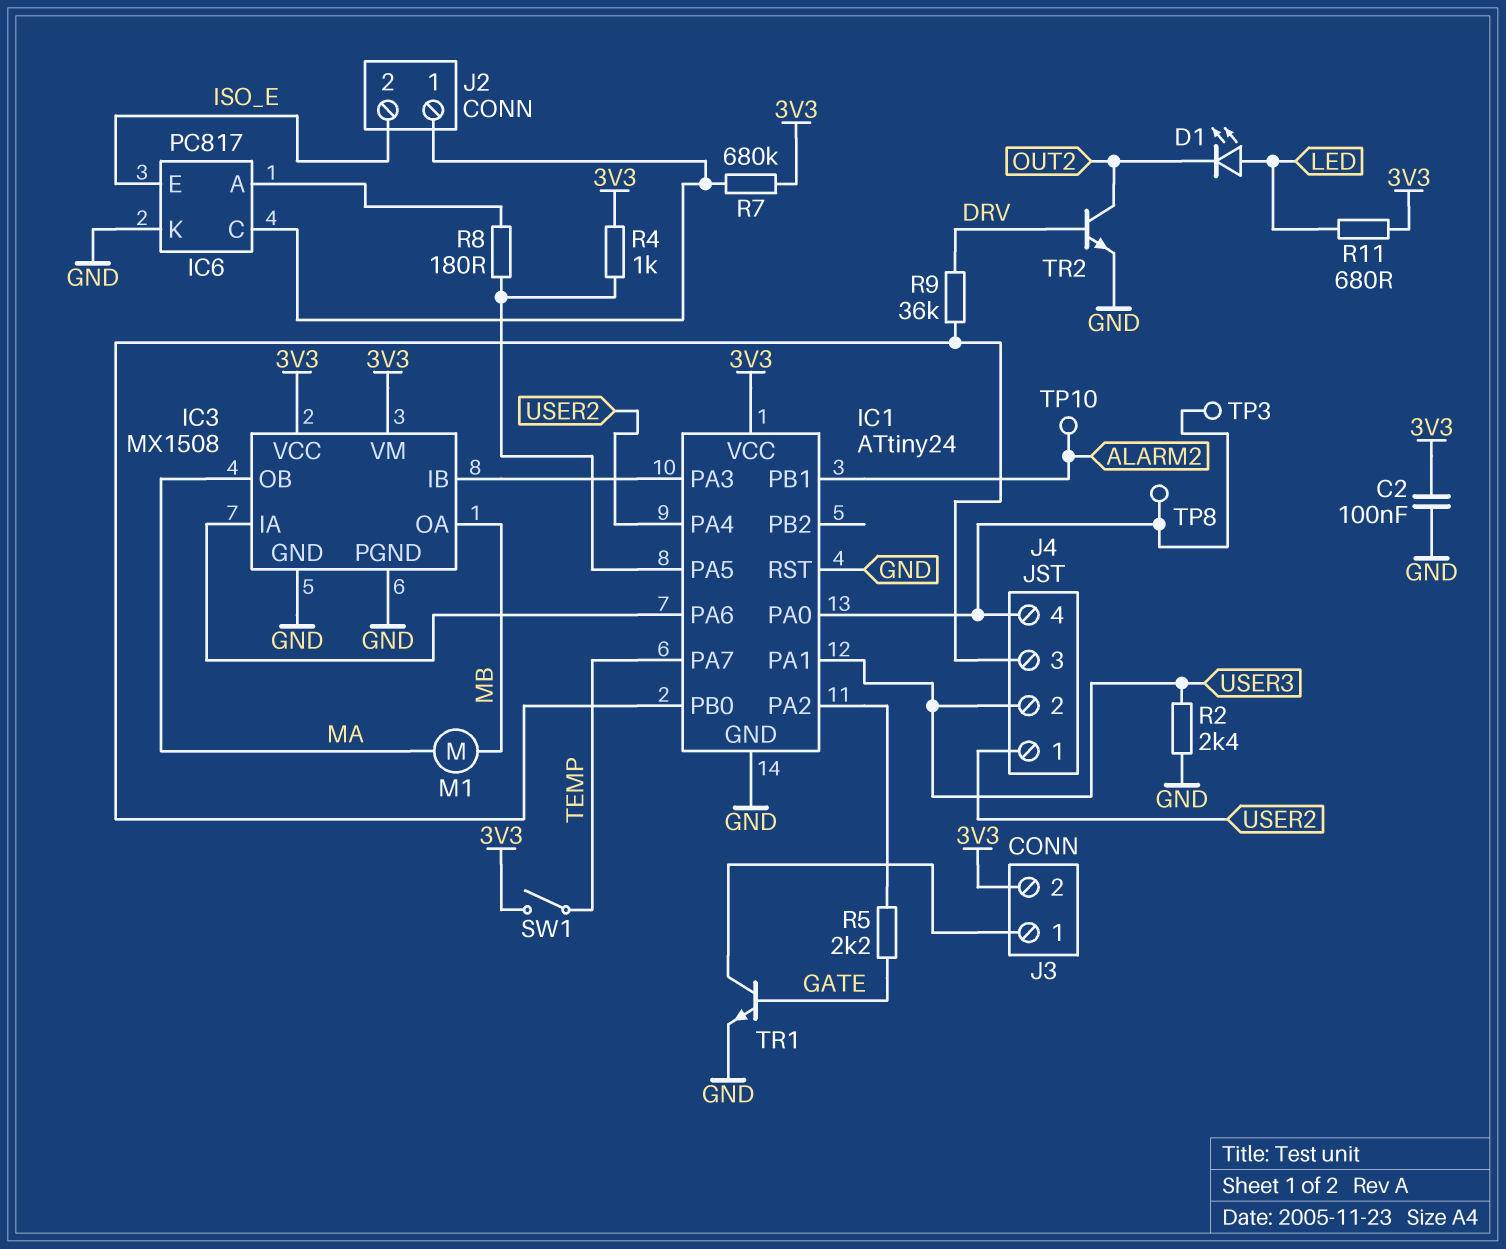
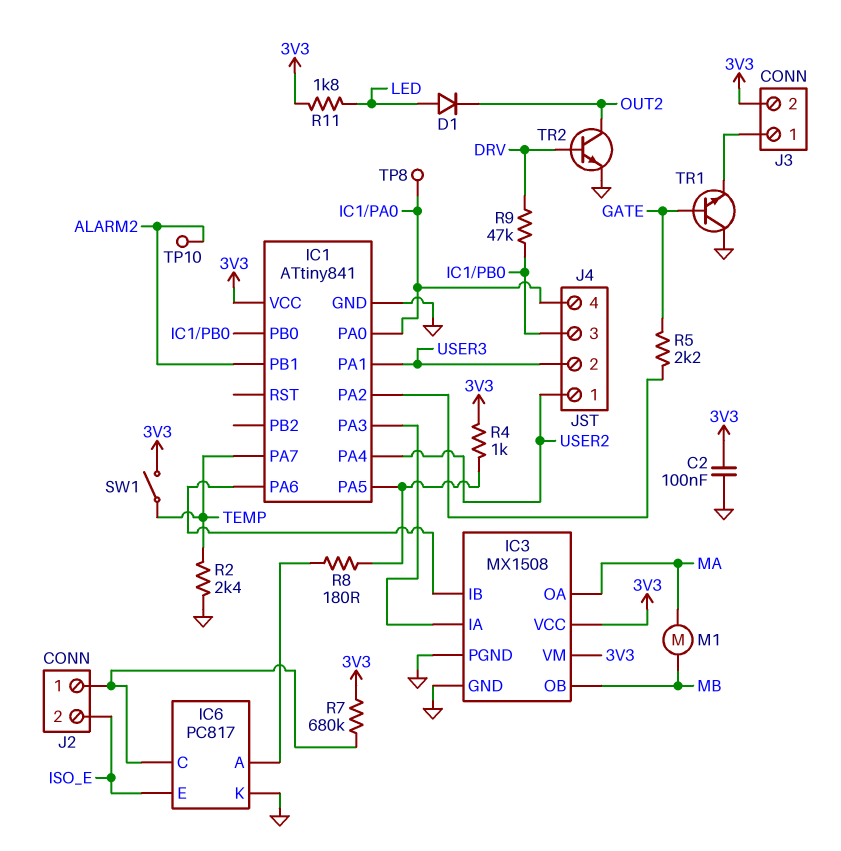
D1: LED (A LED, K OUT2) -> diode (A LED, K OUT2)
IC1: ATtiny24 -> ATtiny841
IC1 pin RST: GND -> none
IC3 pin IA: IC1/PA6 -> IC1/PA3
IC3 pin IB: IC1/PA3 -> IC1/PA6
IC3 pin OA: MB -> MA
IC3 pin OB: MA -> MB
R2: 2.4k (GND, USER3) -> 2.4k (GND, TEMP)
R9: 36k (DRV, IC1/PB0) -> 47k (DRV, IC1/PB0)
R11: 680 (3V3, LED) -> 1.8k (3V3, LED)
TP3: test point (IC1/PA0) -> none
TR1: NPN (B GATE, C J3/1, E GND) -> NPN (B GATE, C GND, E J3/1)

